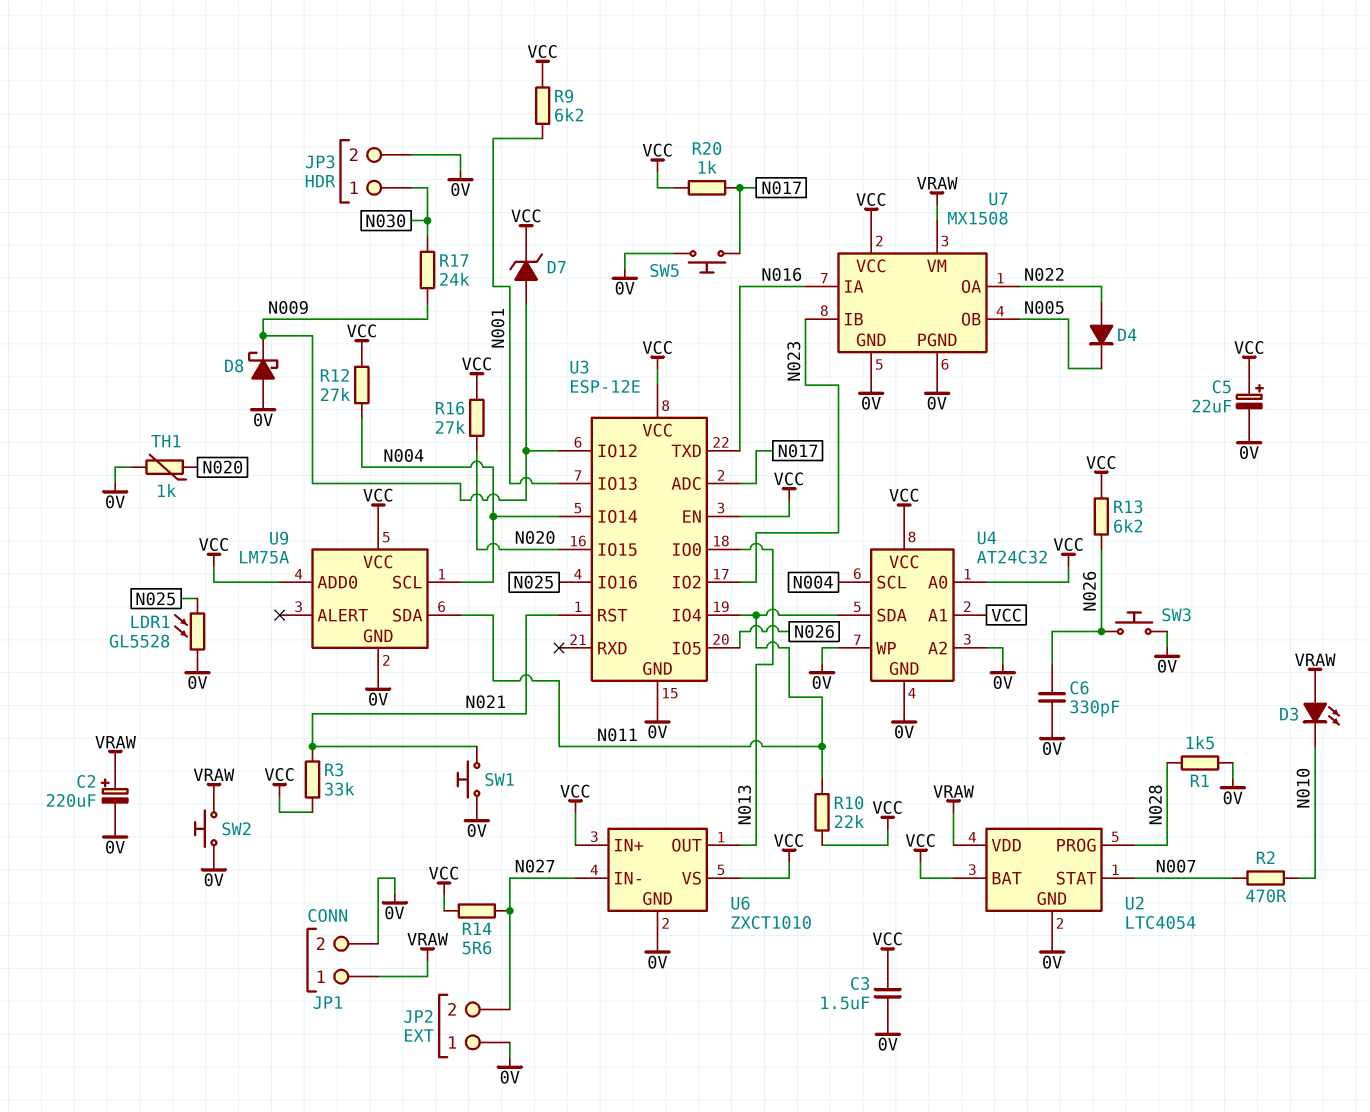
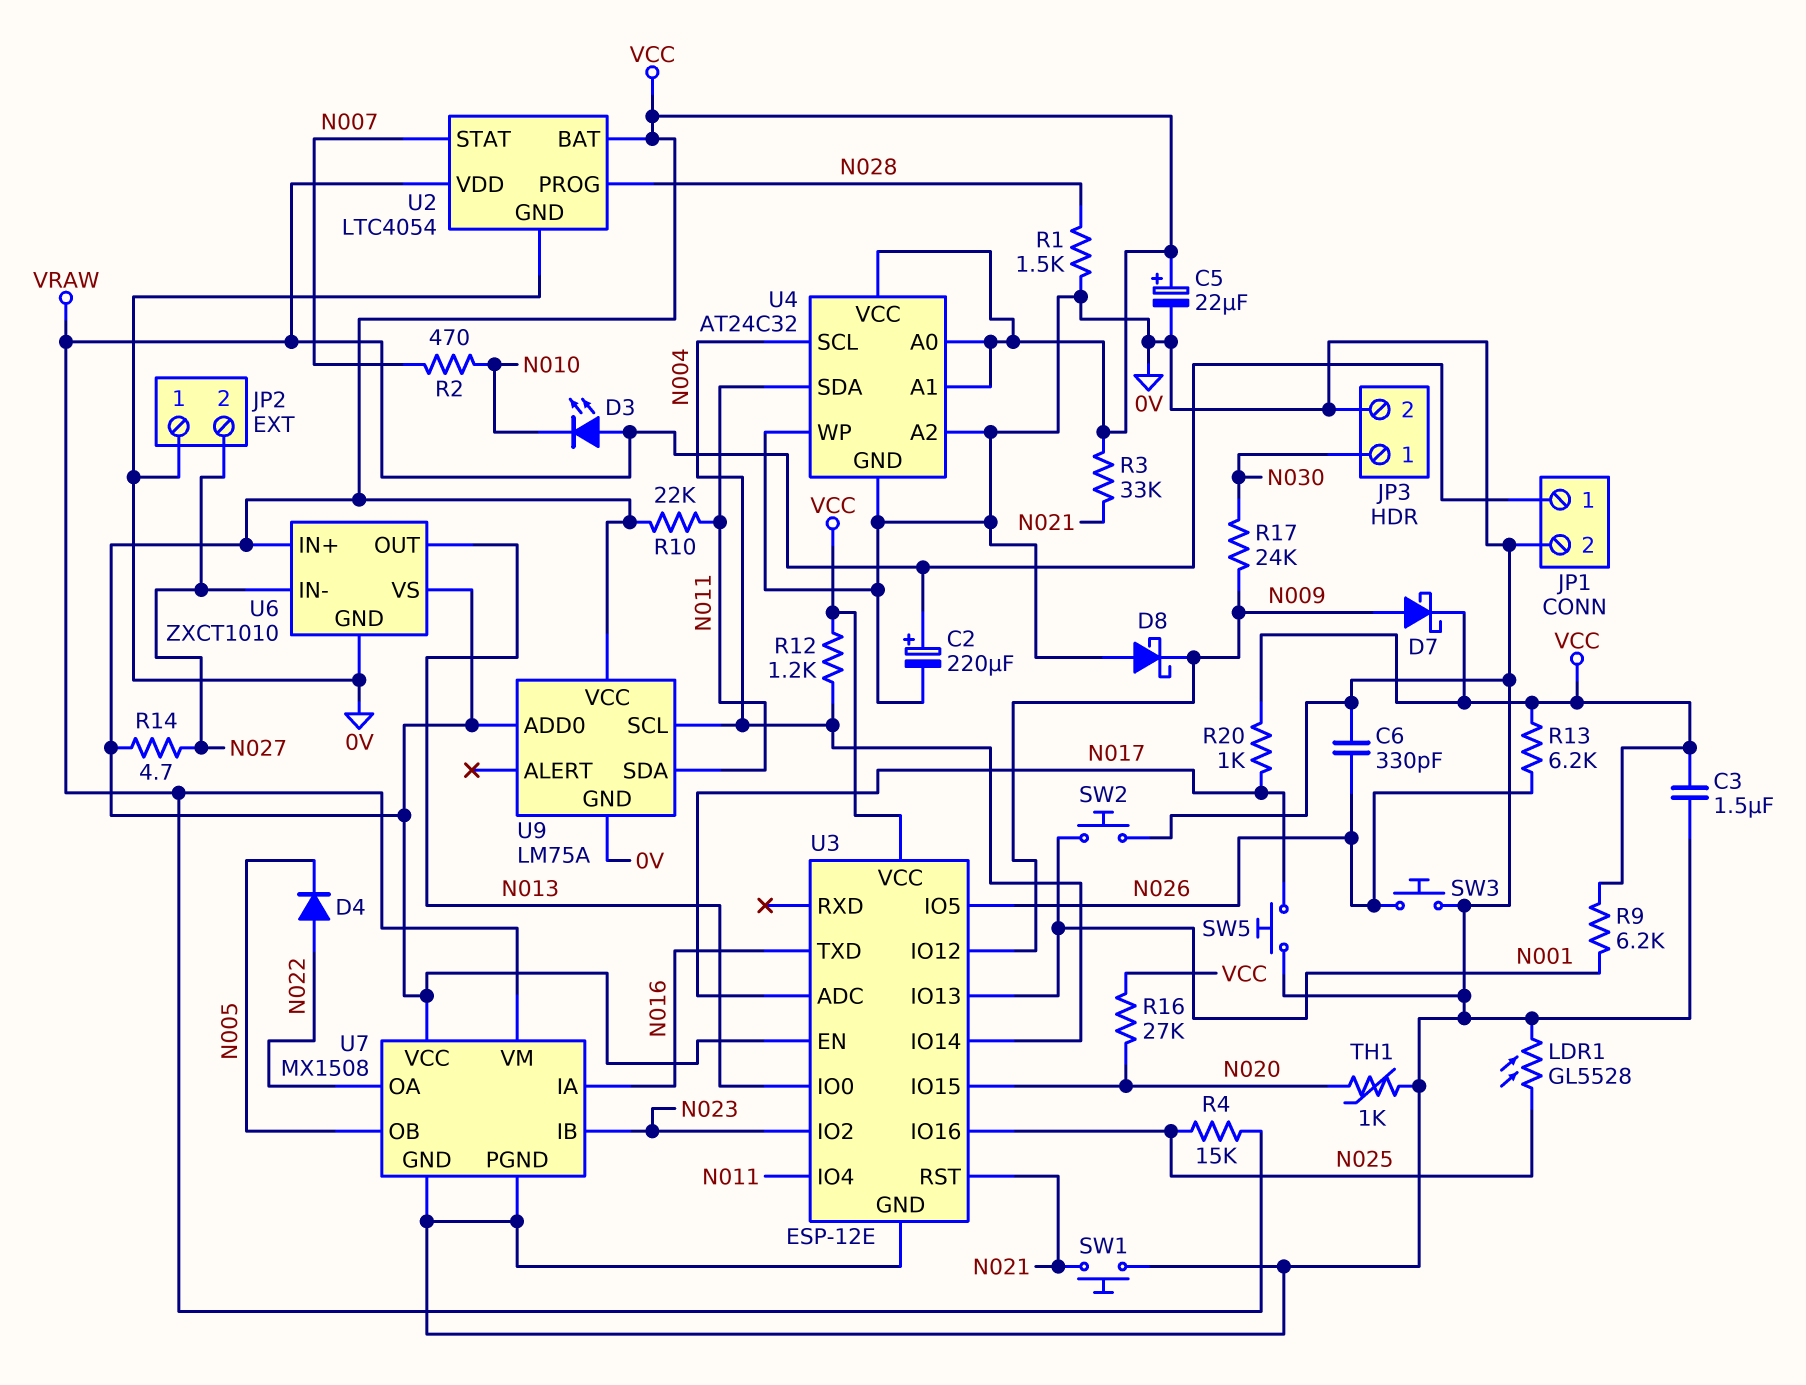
D7: zener (A N009, K VCC) -> schottky (A N009, K VCC)
R4: none -> 15k (N025, VRAW)
R12: 27k (N004, VCC) -> 1.2k (N004, VCC)
R14: 5.6 (N027, VCC) -> 4.7 (N027, VCC)
SW2: button (0V, VRAW) -> button (0V, N001)

